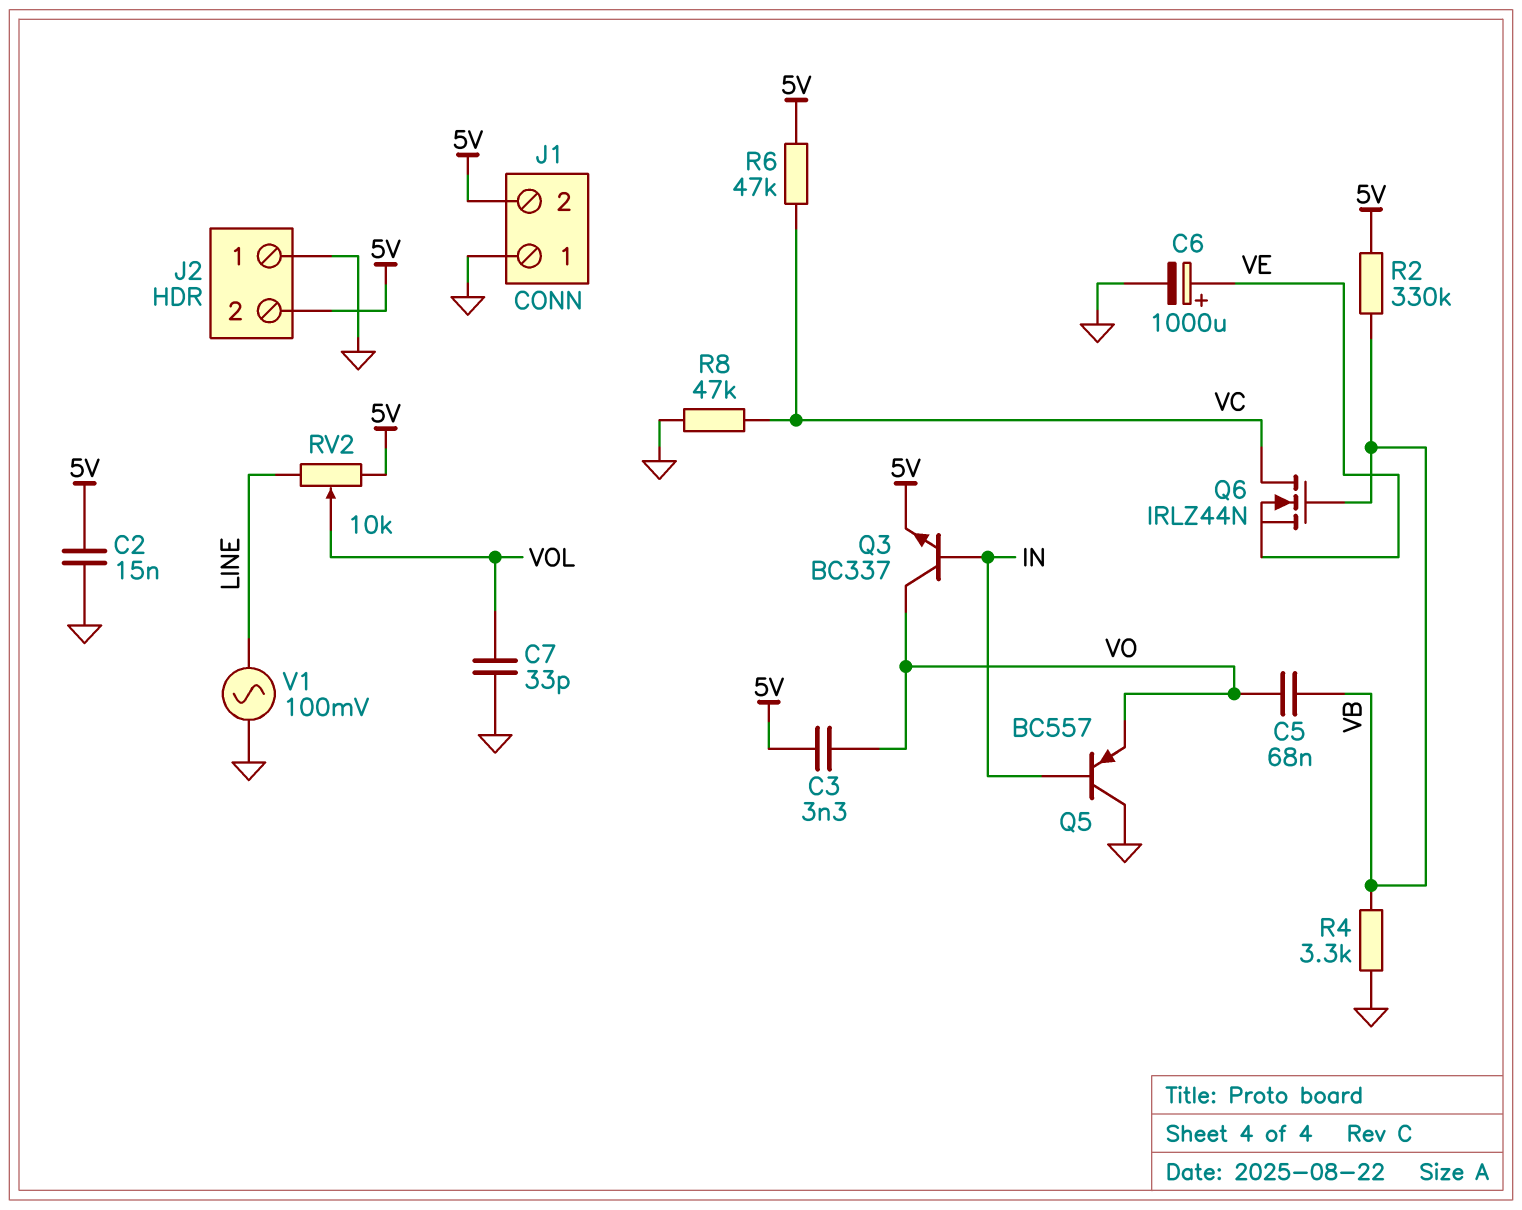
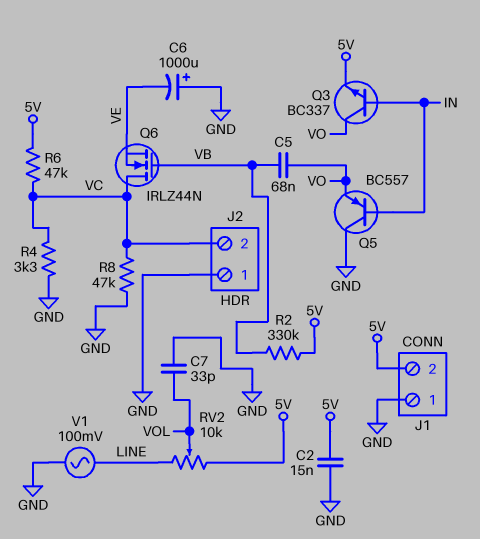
C3: 3.3nF (5V, VO) -> none
C6: 1000uF (plus VE, minus GND) -> 1000uF (plus GND, minus VE)
J2 pin 2: 5V -> VC
R4: 3.3k (GND, VB) -> 3.3k (GND, VC)

